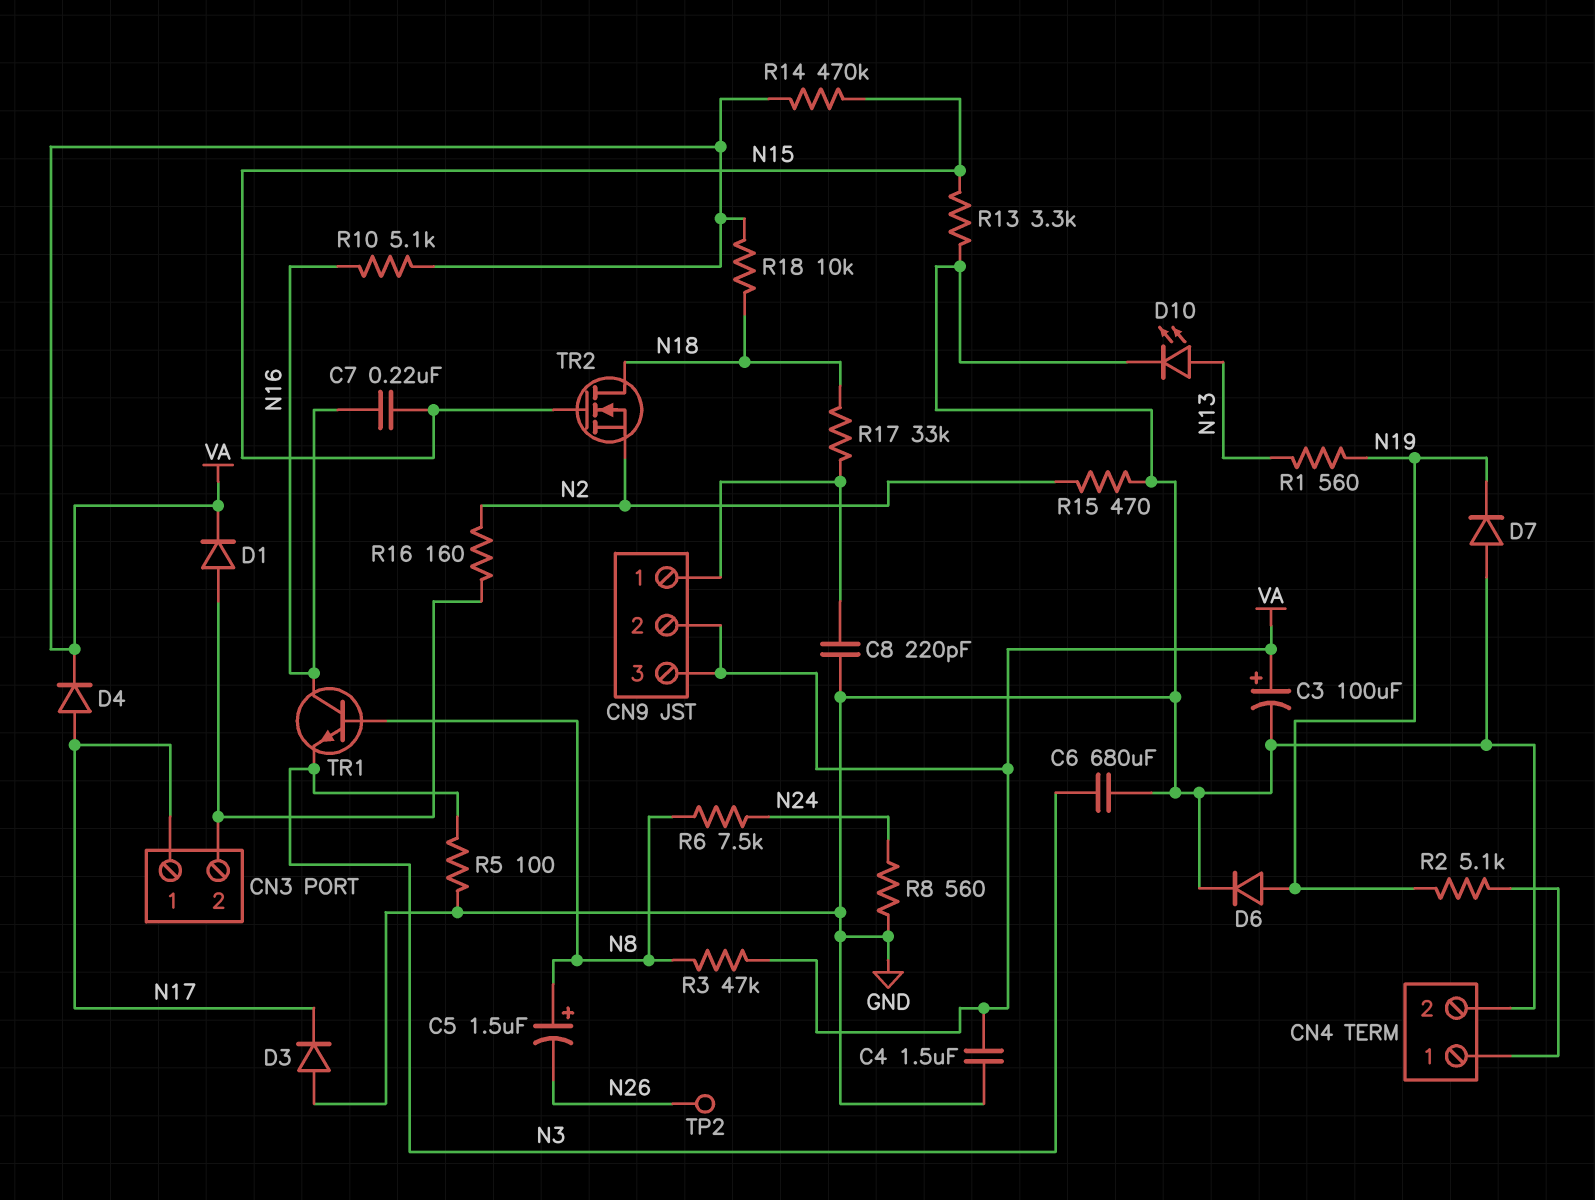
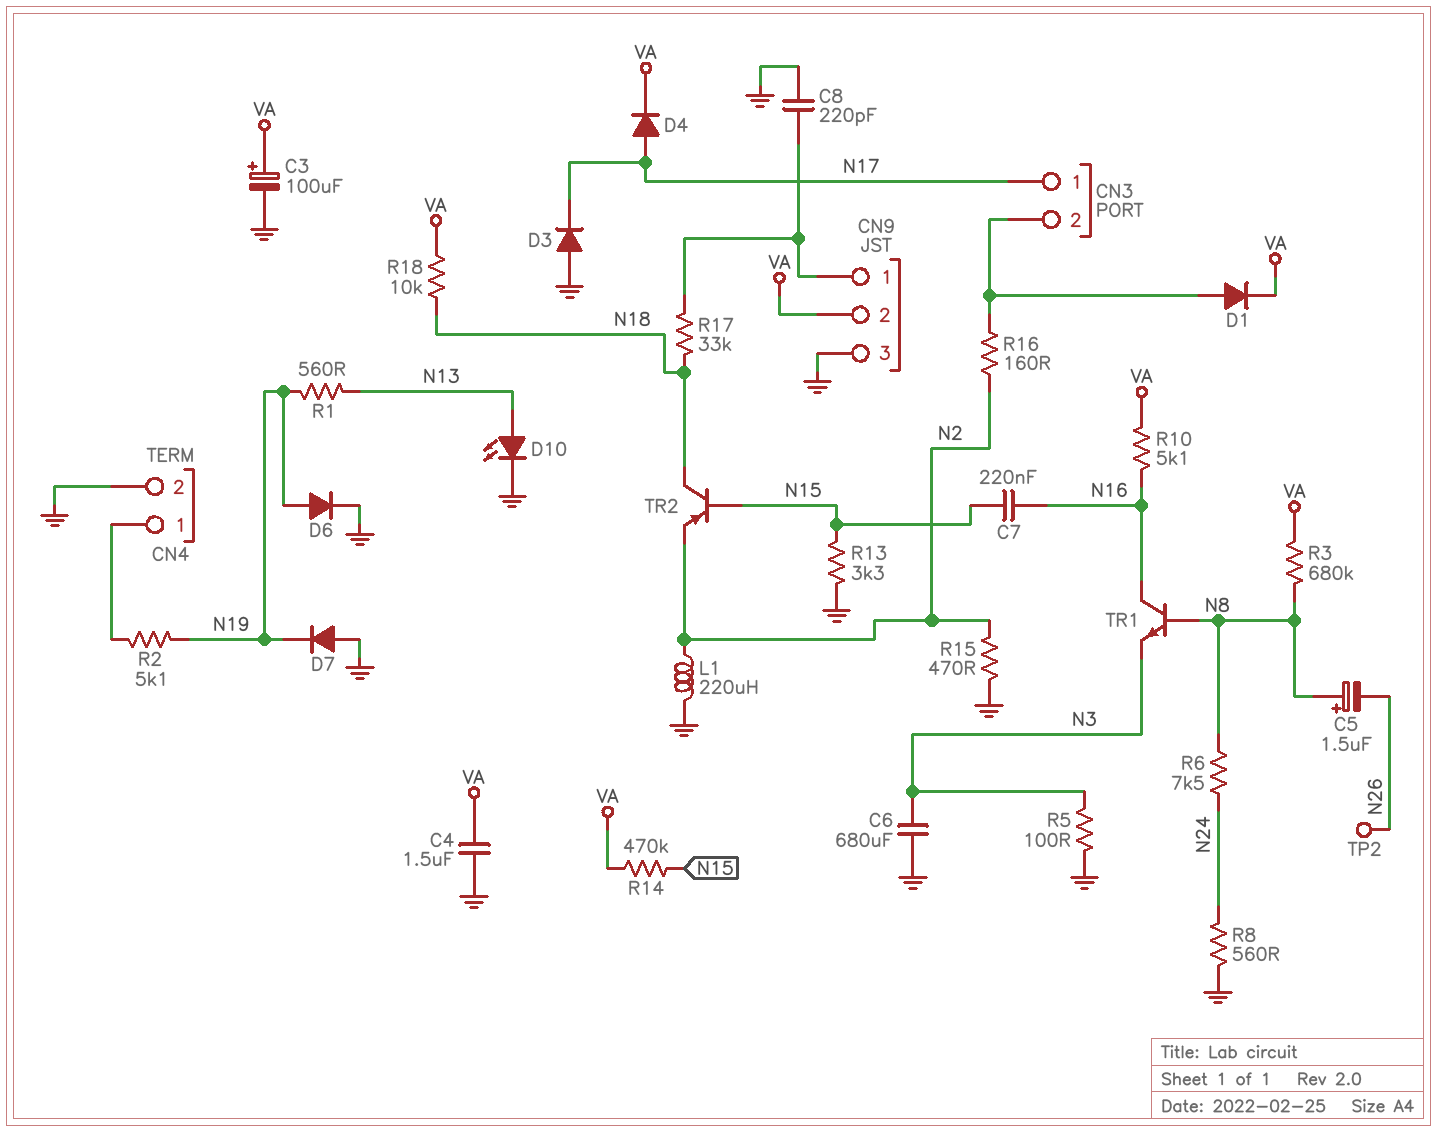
CN9 pin 3: VA -> GND
L1: none -> 220uH (GND, N2)
R3: 47k (N8, VA) -> 680k (N8, VA)
TR2: NMOS (G N15, D N18, S N2) -> PNP (B N15, C N18, E N2)

